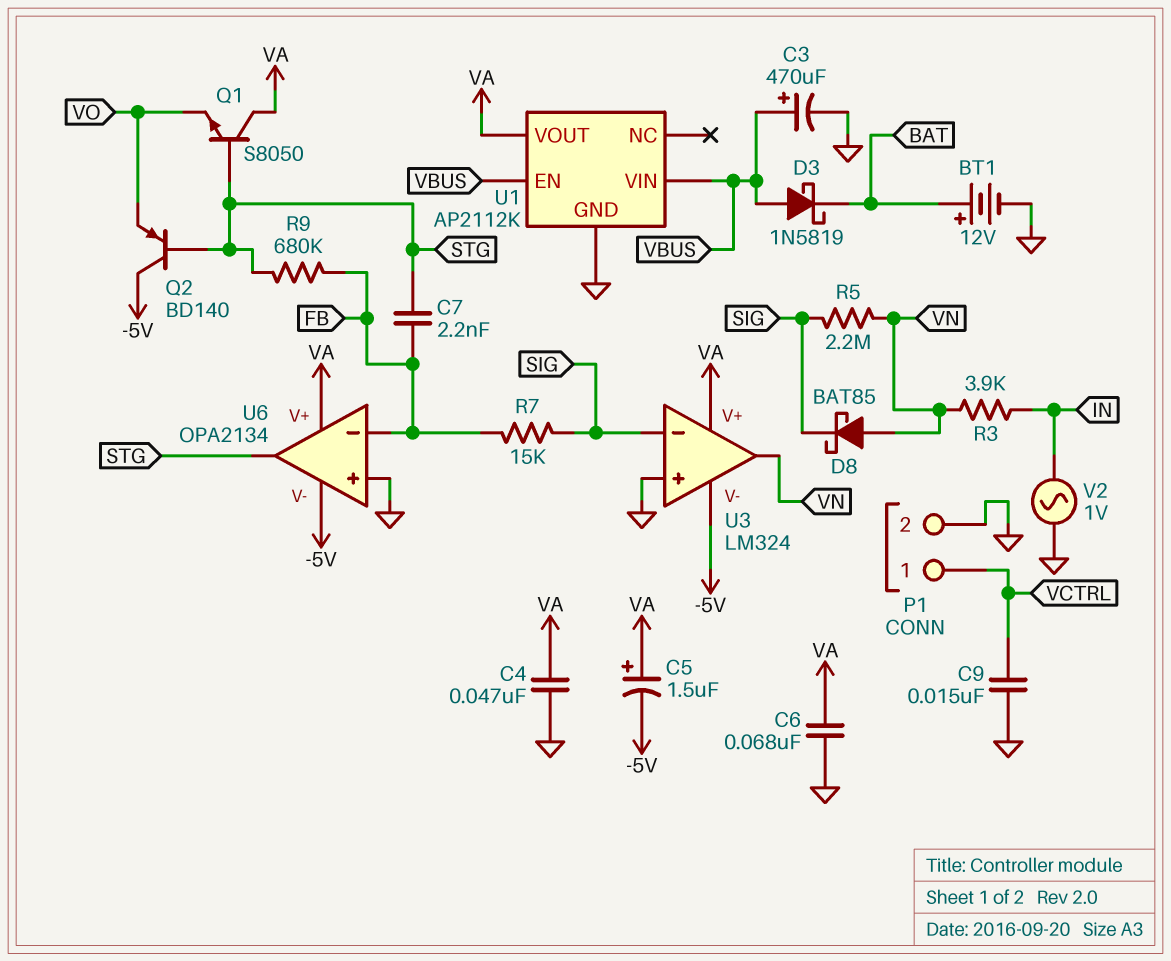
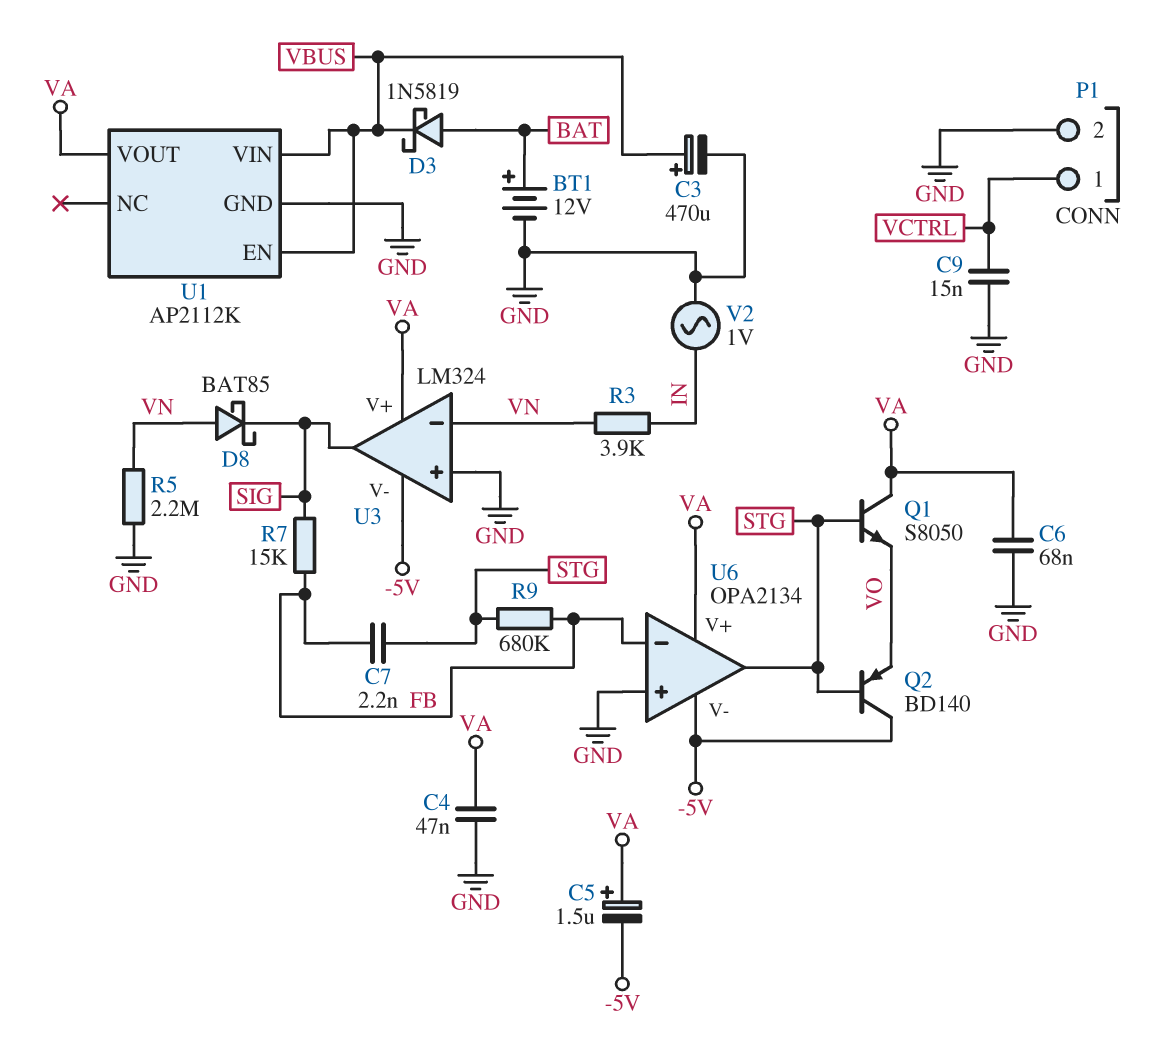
D3: schottky 1N5819 (A VBUS, K BAT) -> schottky 1N5819 (A BAT, K VBUS)
R5: 2.2M (SIG, VN) -> 2.2M (GND, VN)
U3 pin in-: SIG -> VN
U3 pin out: VN -> SIG

